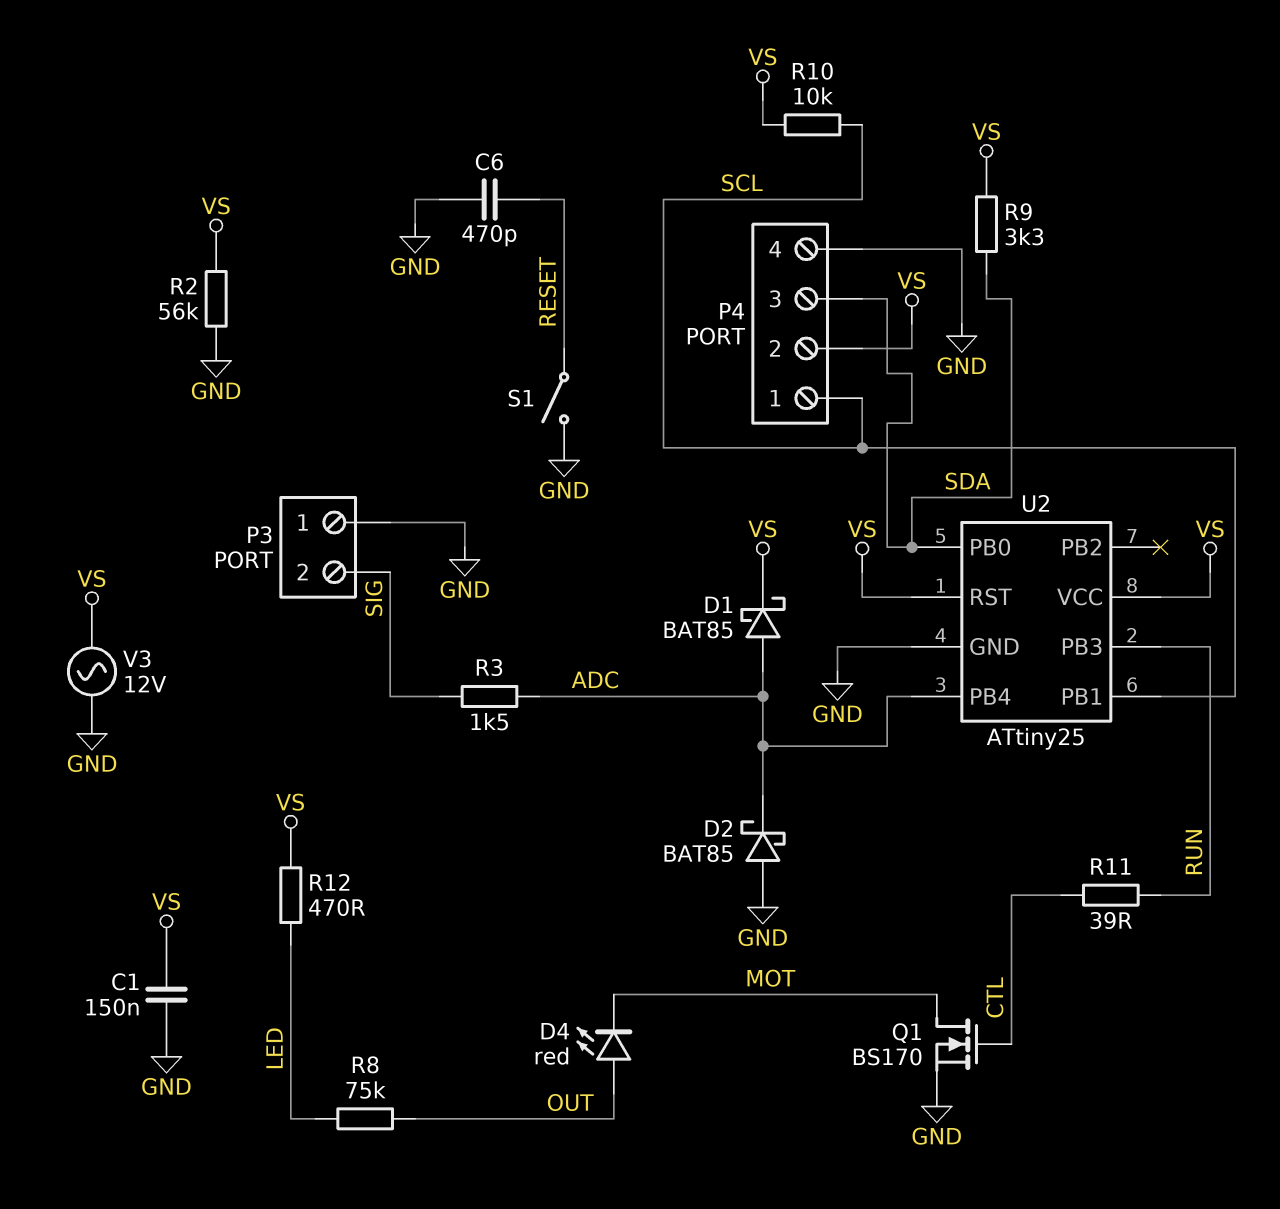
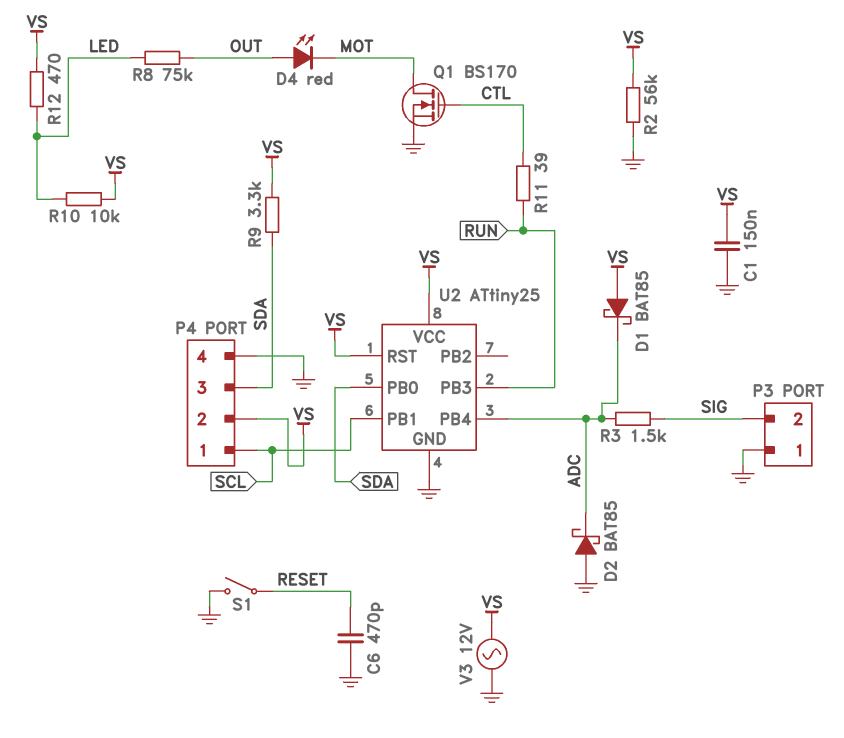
D1: schottky BAT85 (A ADC, K VS) -> schottky BAT85 (A VS, K ADC)
R10: 10k (SCL, VS) -> 10k (LED, VS)

